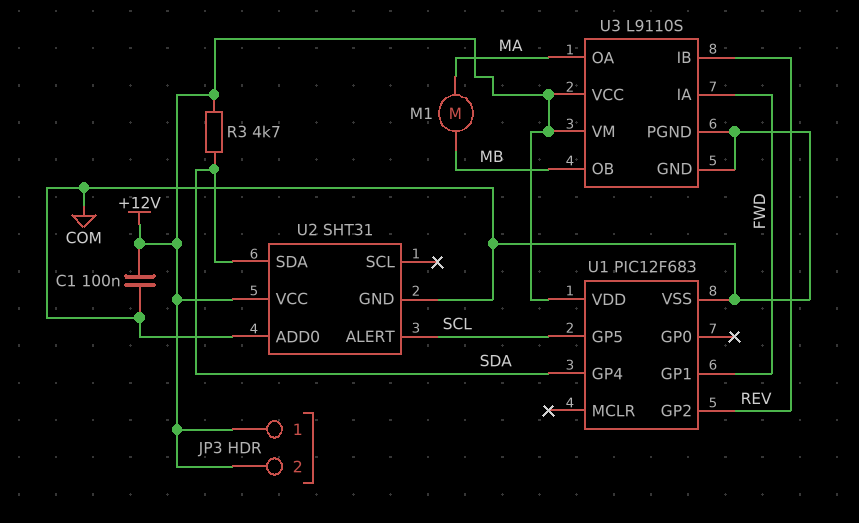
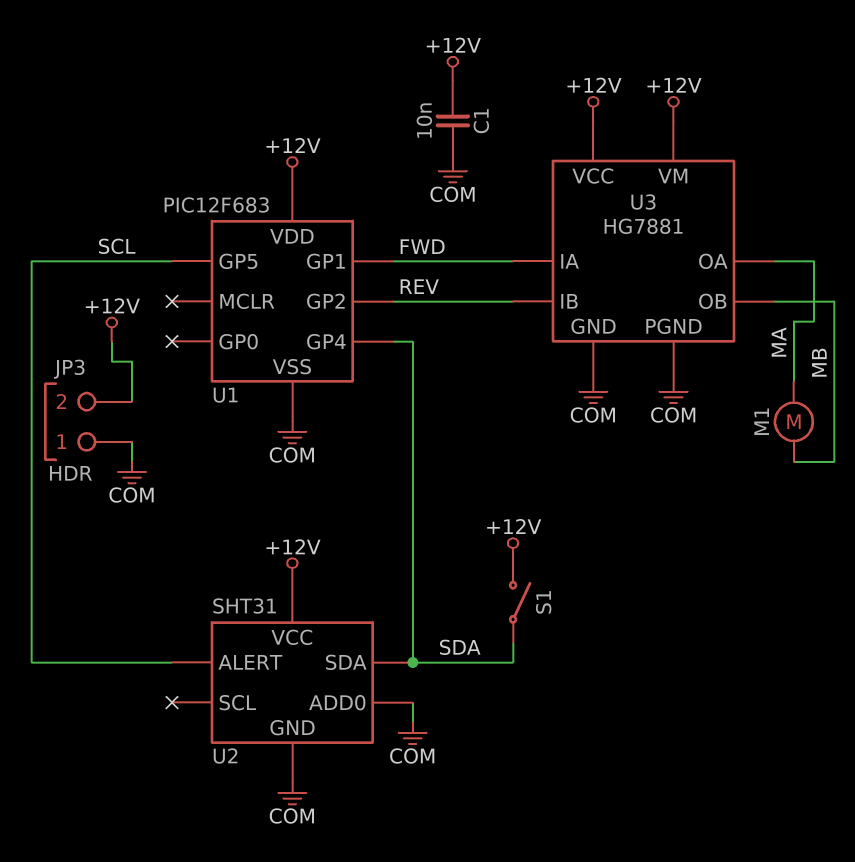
C1: 100nF (+12V, COM) -> 10nF (+12V, COM)
JP3 pin 1: +12V -> COM
R3: 4.7k (+12V, SDA) -> none
S1: none -> switch (+12V, SDA)
U3: L9110S -> HG7881

